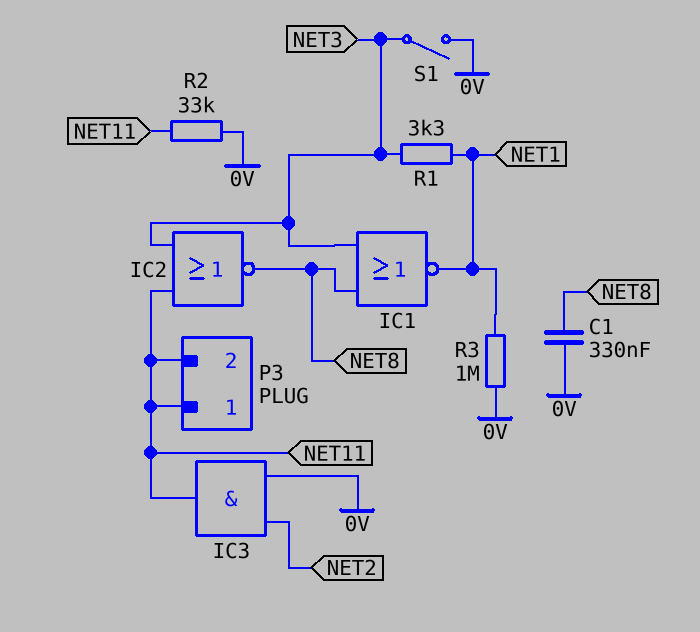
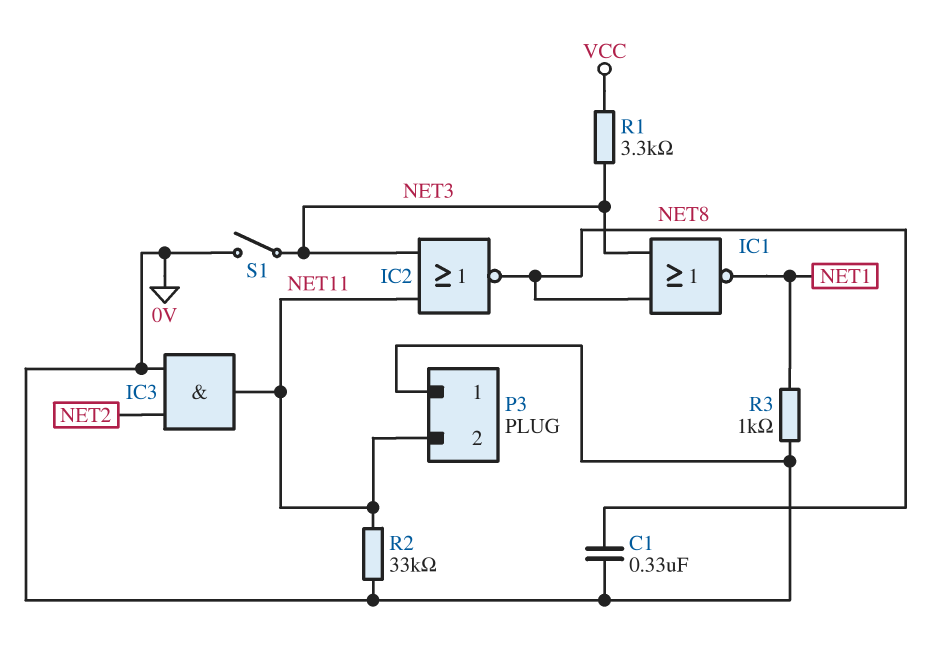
P3 pin 1: NET11 -> 0V
R1: 3.3k (NET1, NET3) -> 3.3k (NET3, VCC)
R3: 1M (0V, NET1) -> 1k (0V, NET1)

